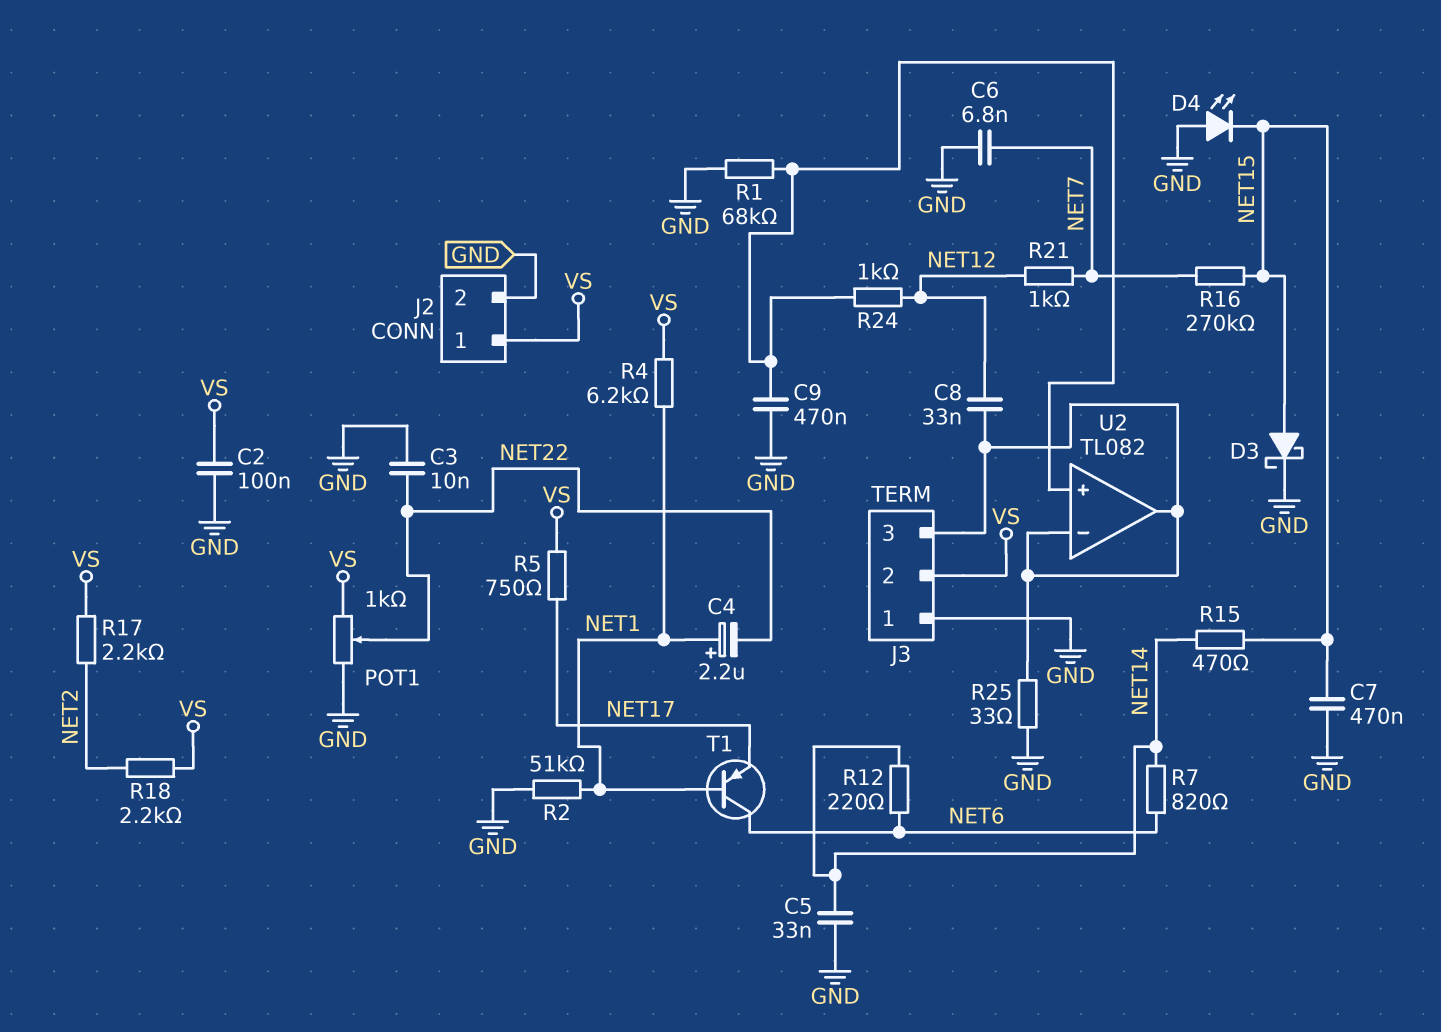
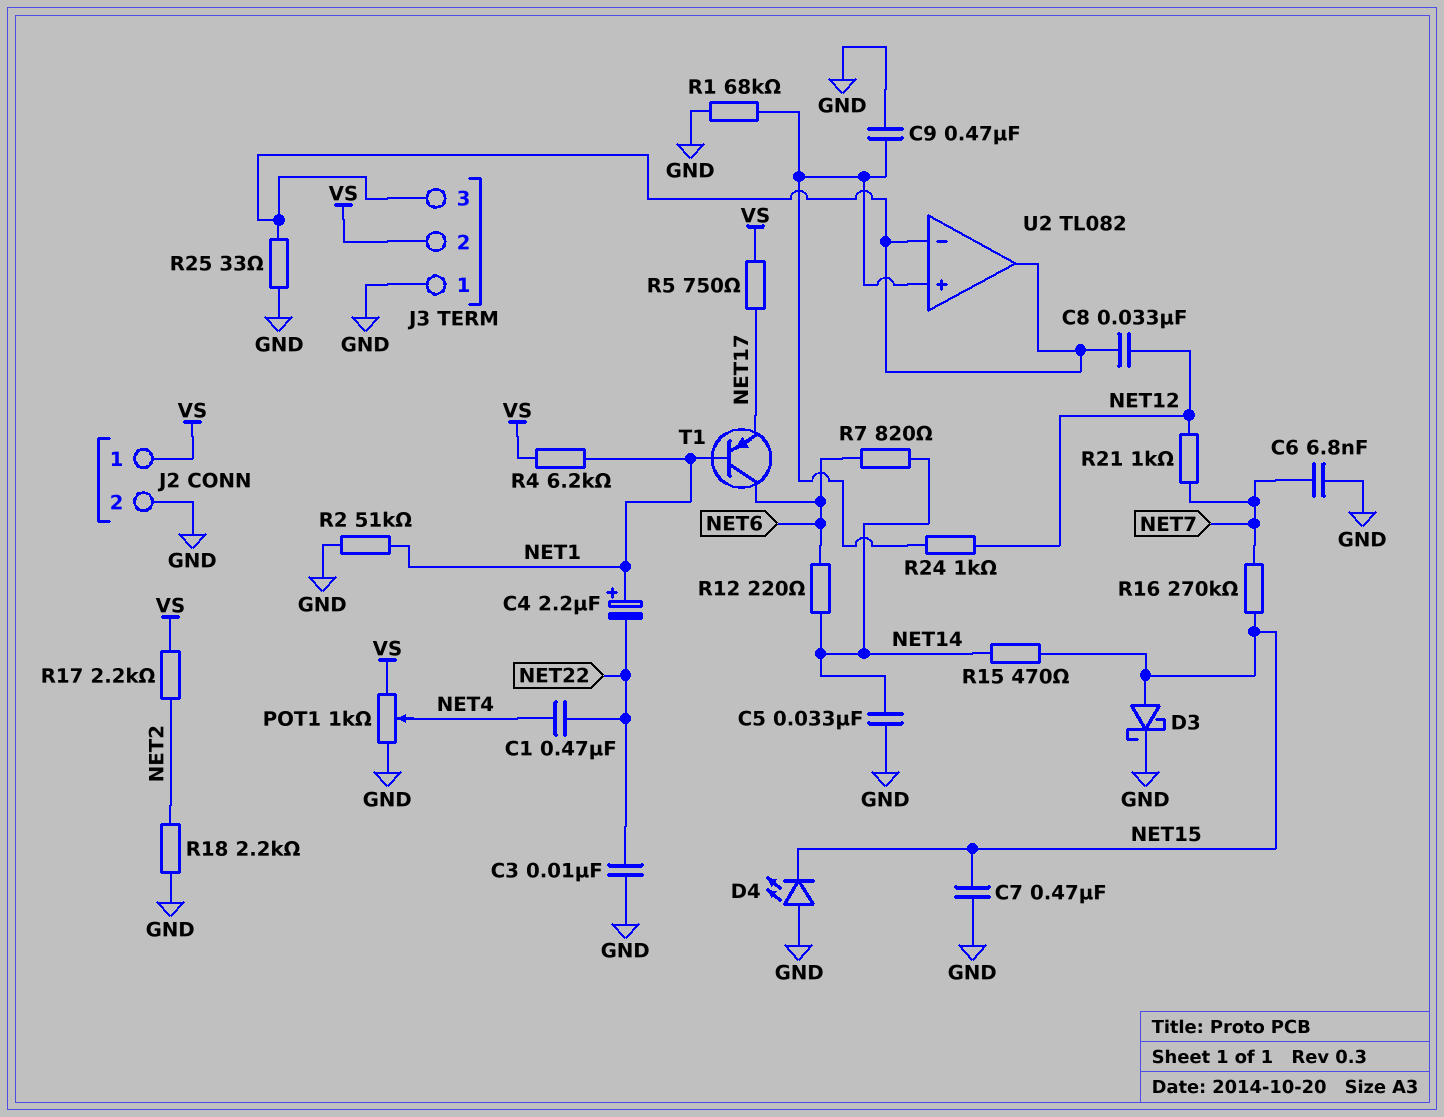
C1: none -> 470nF (NET4, NET22)
C2: 100nF (GND, VS) -> none
POT1: 1k (GND, VS, wiper NET22) -> 1k (GND, VS, wiper NET4)
R18: 2.2k (NET2, VS) -> 2.2k (GND, NET2)

